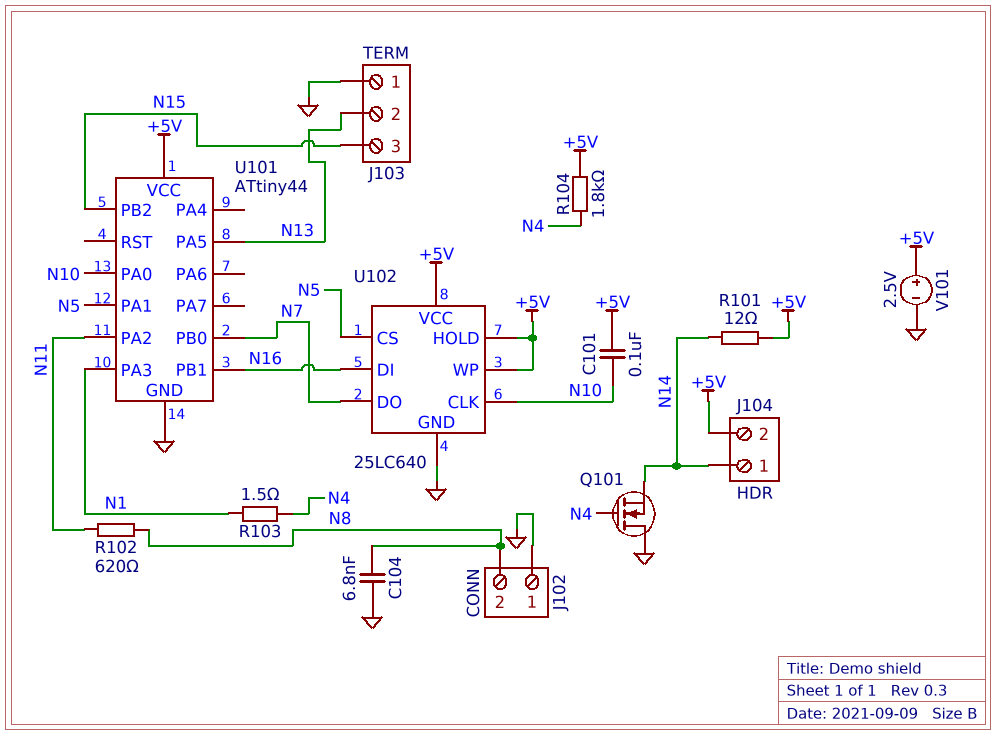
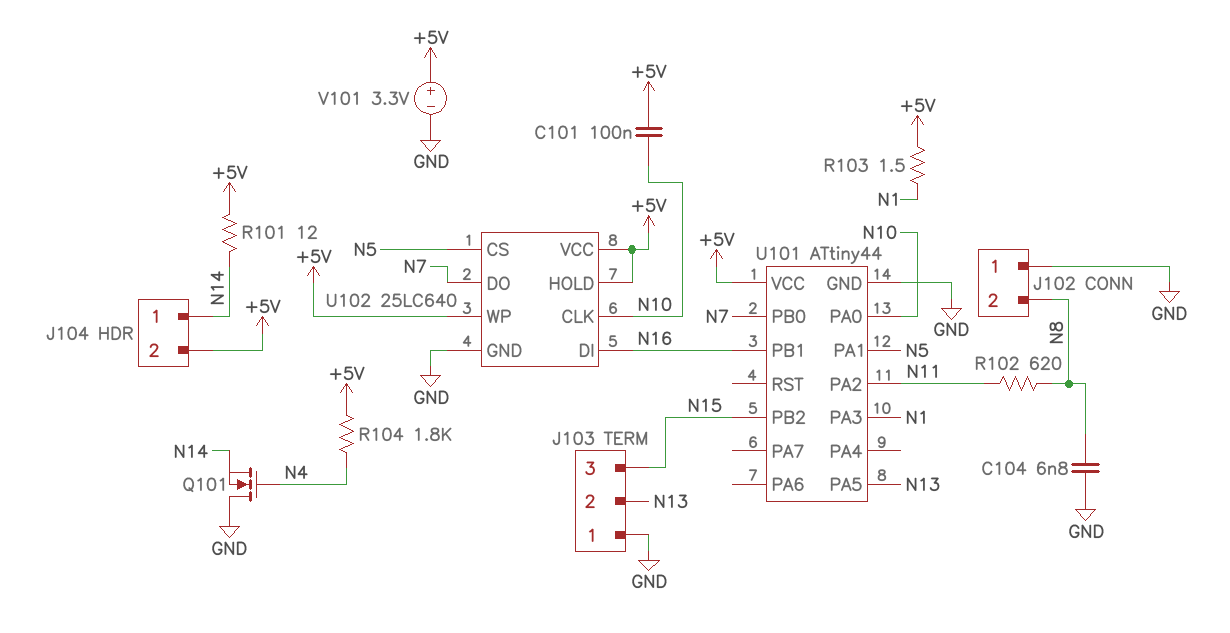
R103: 1.5 (N1, N4) -> 1.5 (+5V, N1)
V101: 2.5V (plus +5V, minus GND) -> 3.3V (plus +5V, minus GND)

